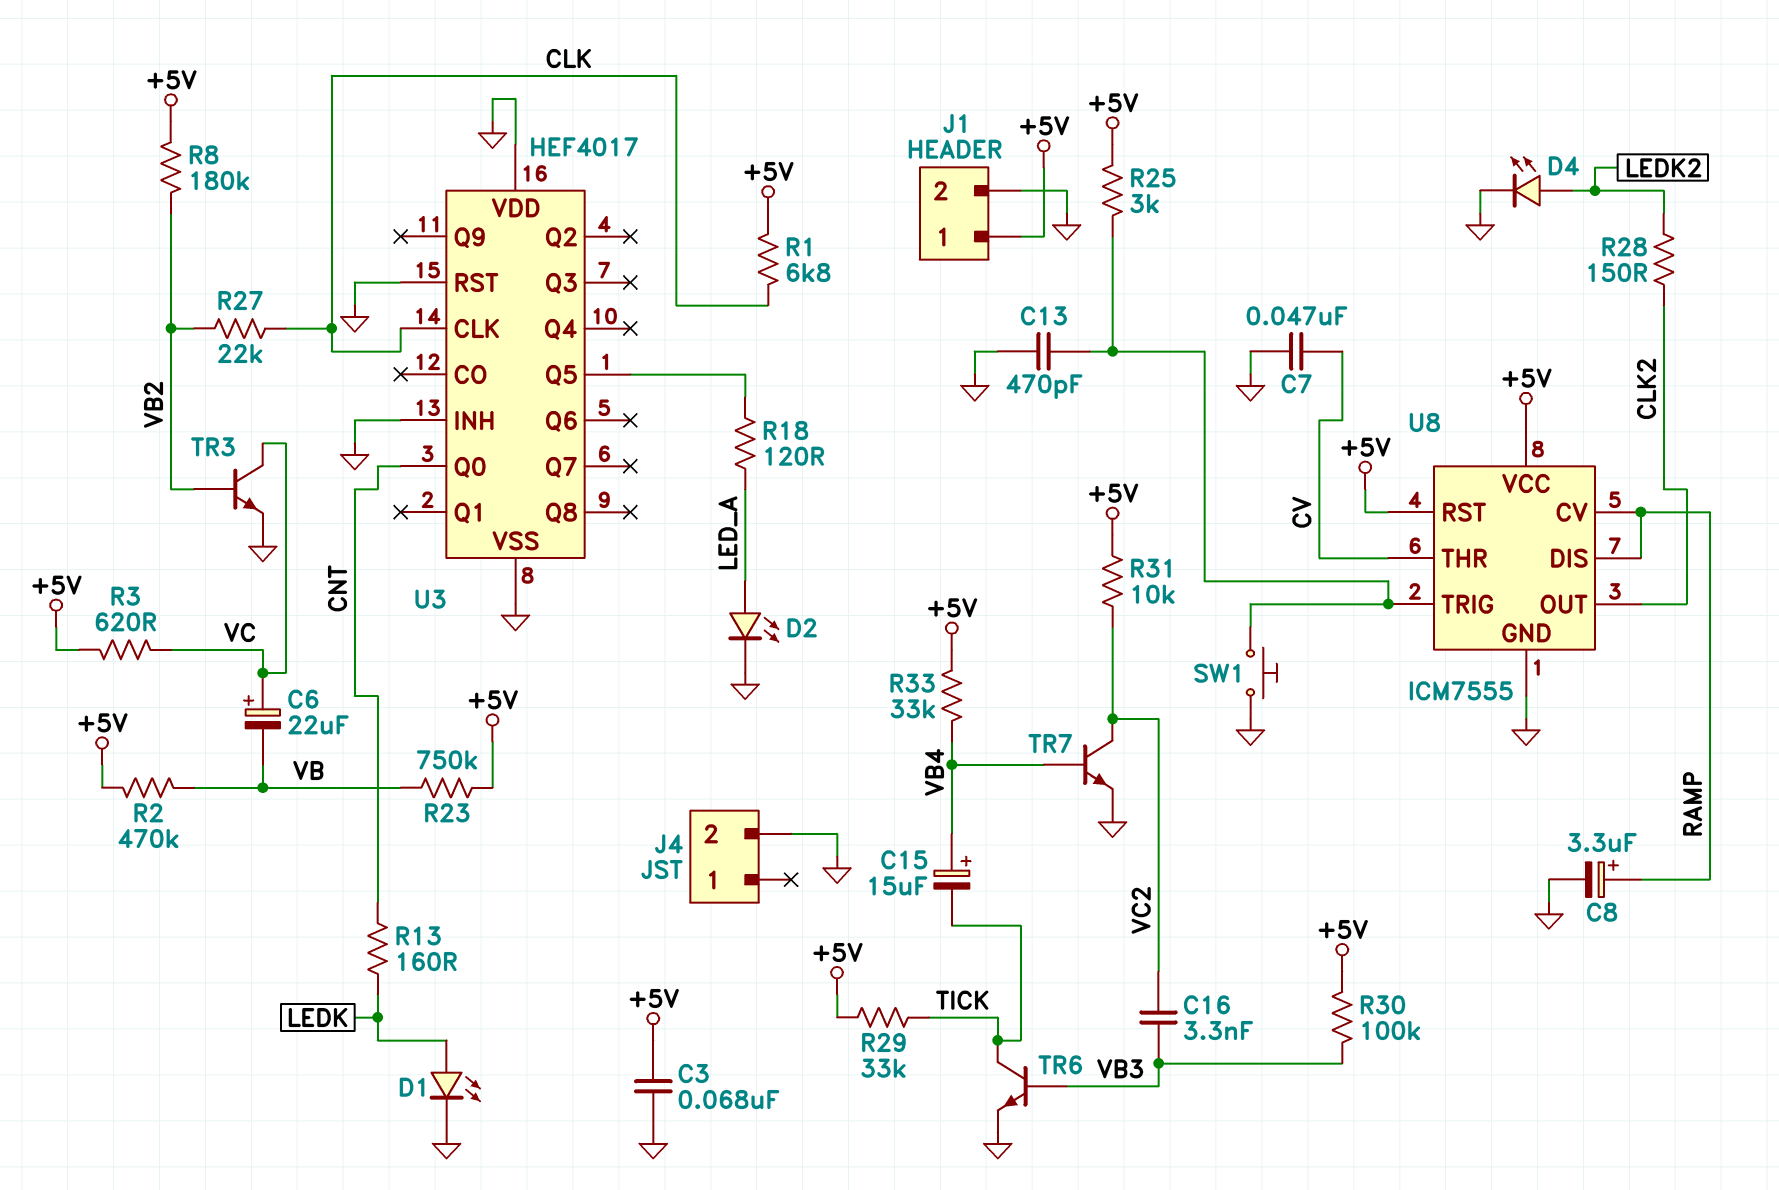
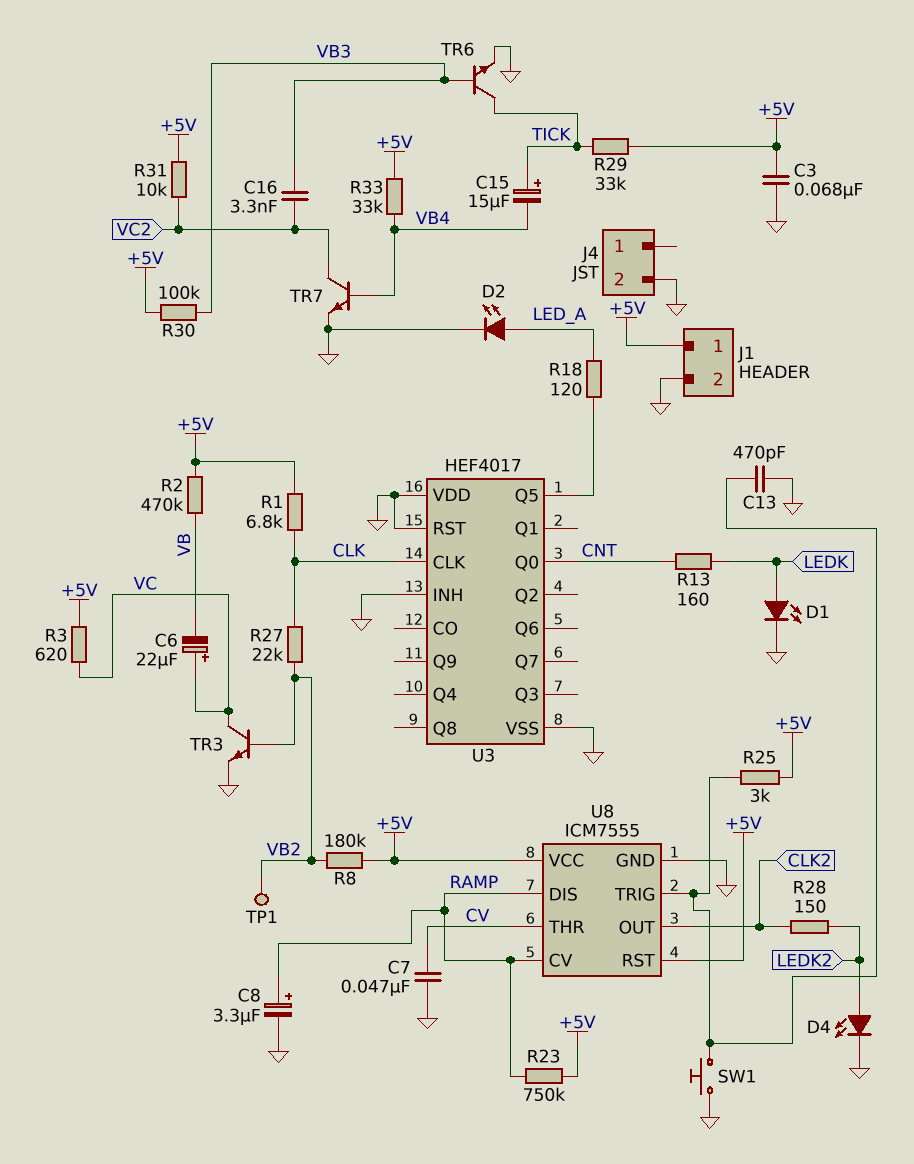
C15: 15uF (plus VB4, minus TICK) -> 15uF (plus TICK, minus VB4)
R23: 750k (+5V, VB) -> 750k (+5V, RAMP)
TP1: none -> test point (VB2)

